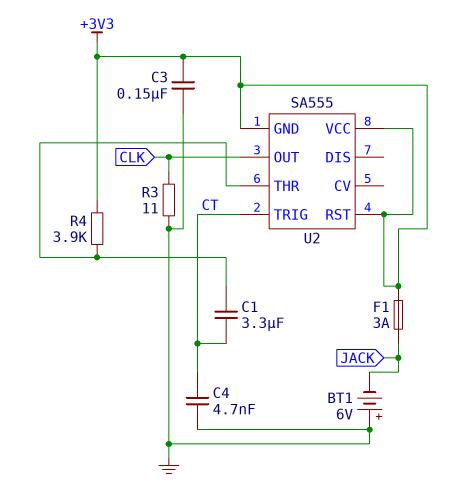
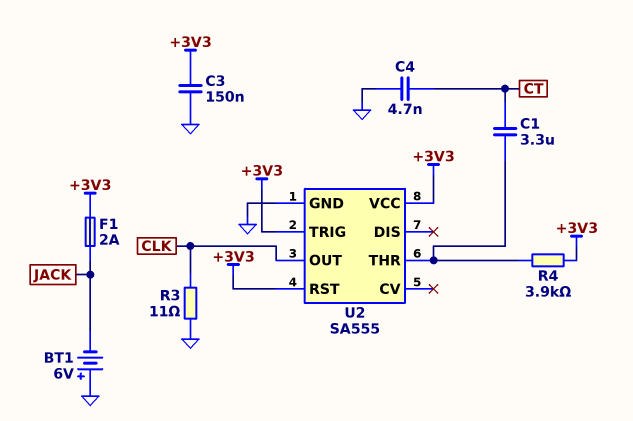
F1: 3A (+3V3, JACK) -> 2A (+3V3, JACK)
U2 pin GND: +3V3 -> GND
U2 pin TRIG: CT -> +3V3

